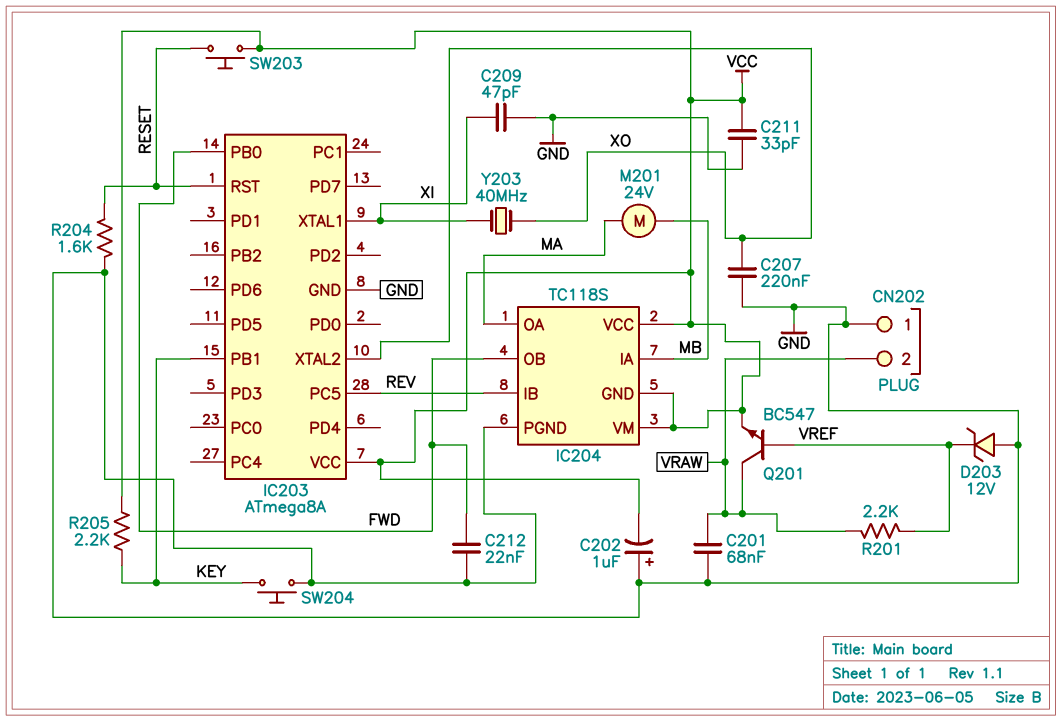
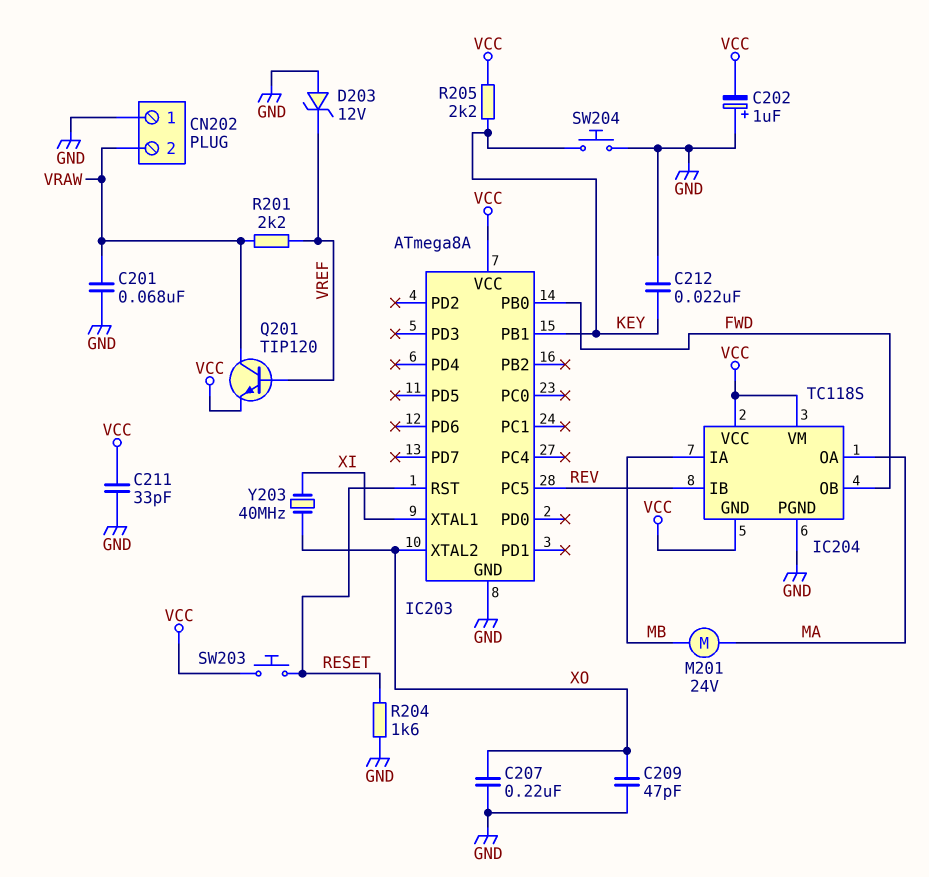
C209: 47pF (GND, XI) -> 47pF (GND, XO)
C212: 22nF (FWD, GND) -> 22nF (GND, KEY)
Q201: NPN BC547 (B VREF, C VRAW, E VCC) -> NPN TIP120 (B VREF, C VRAW, E VCC)

